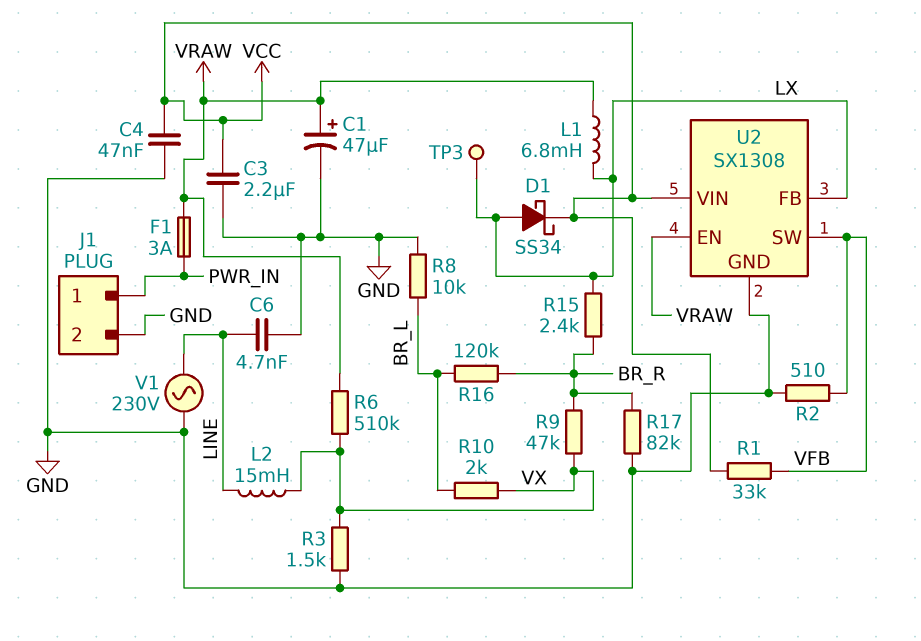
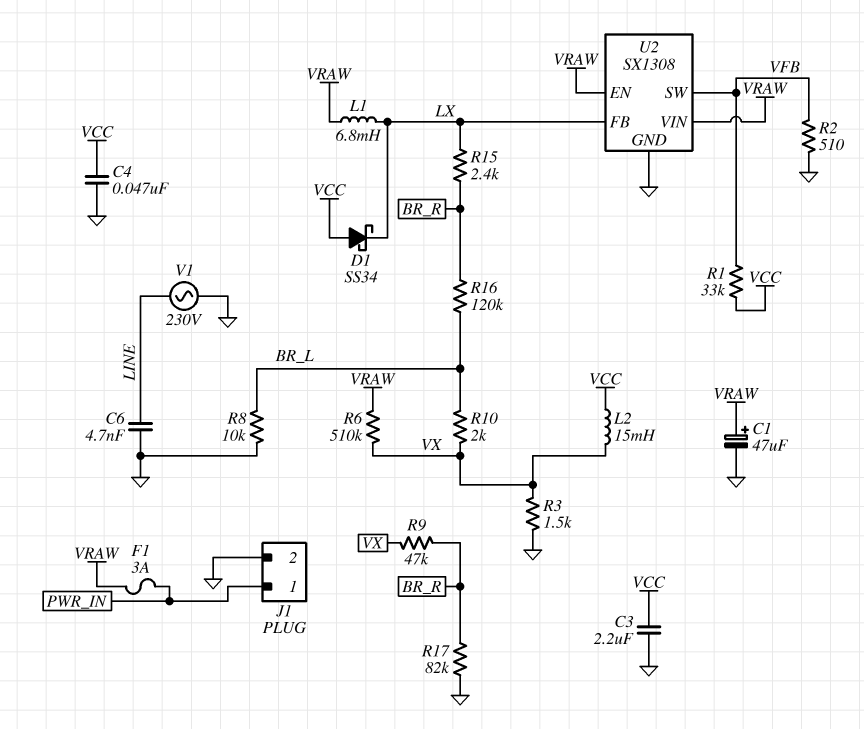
D1: schottky SS34 (A LX, K VCC) -> schottky SS34 (A VCC, K LX)
L2: 15mH (LINE, VX) -> 15mH (VCC, VX)
TP3: test point (LX) -> none
U2 pin VIN: VCC -> VRAW

